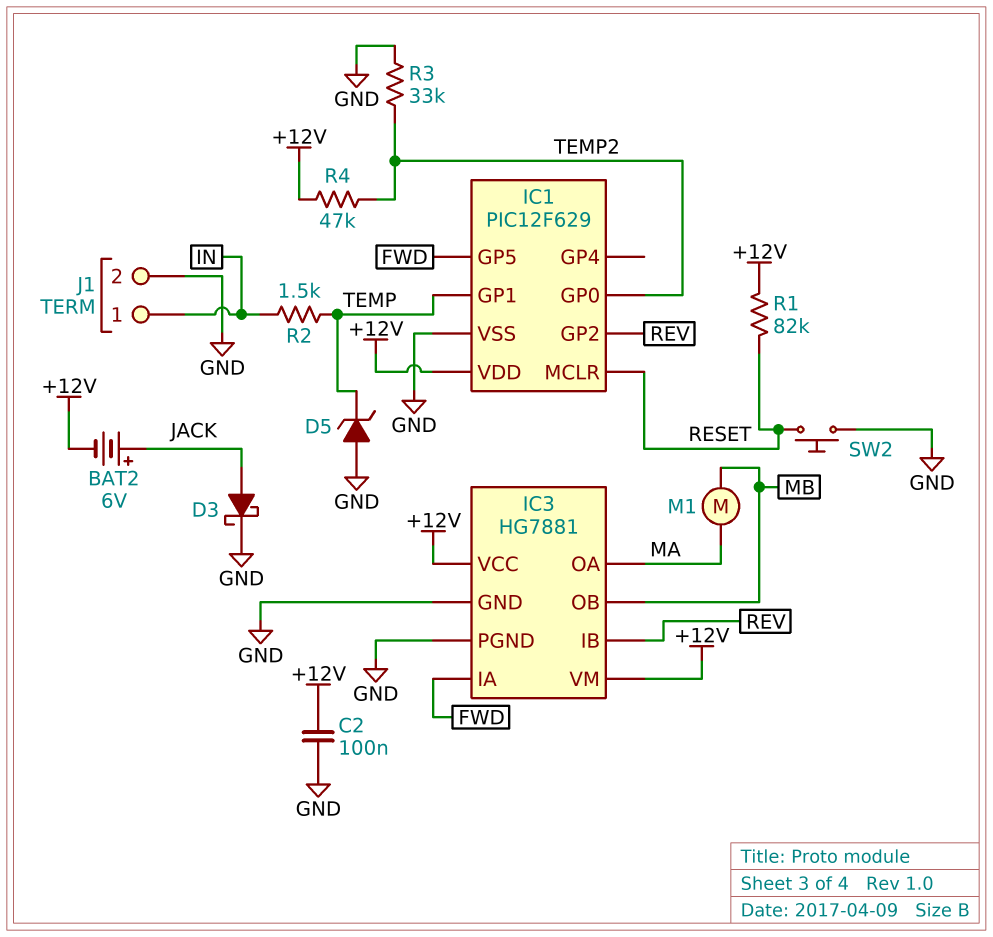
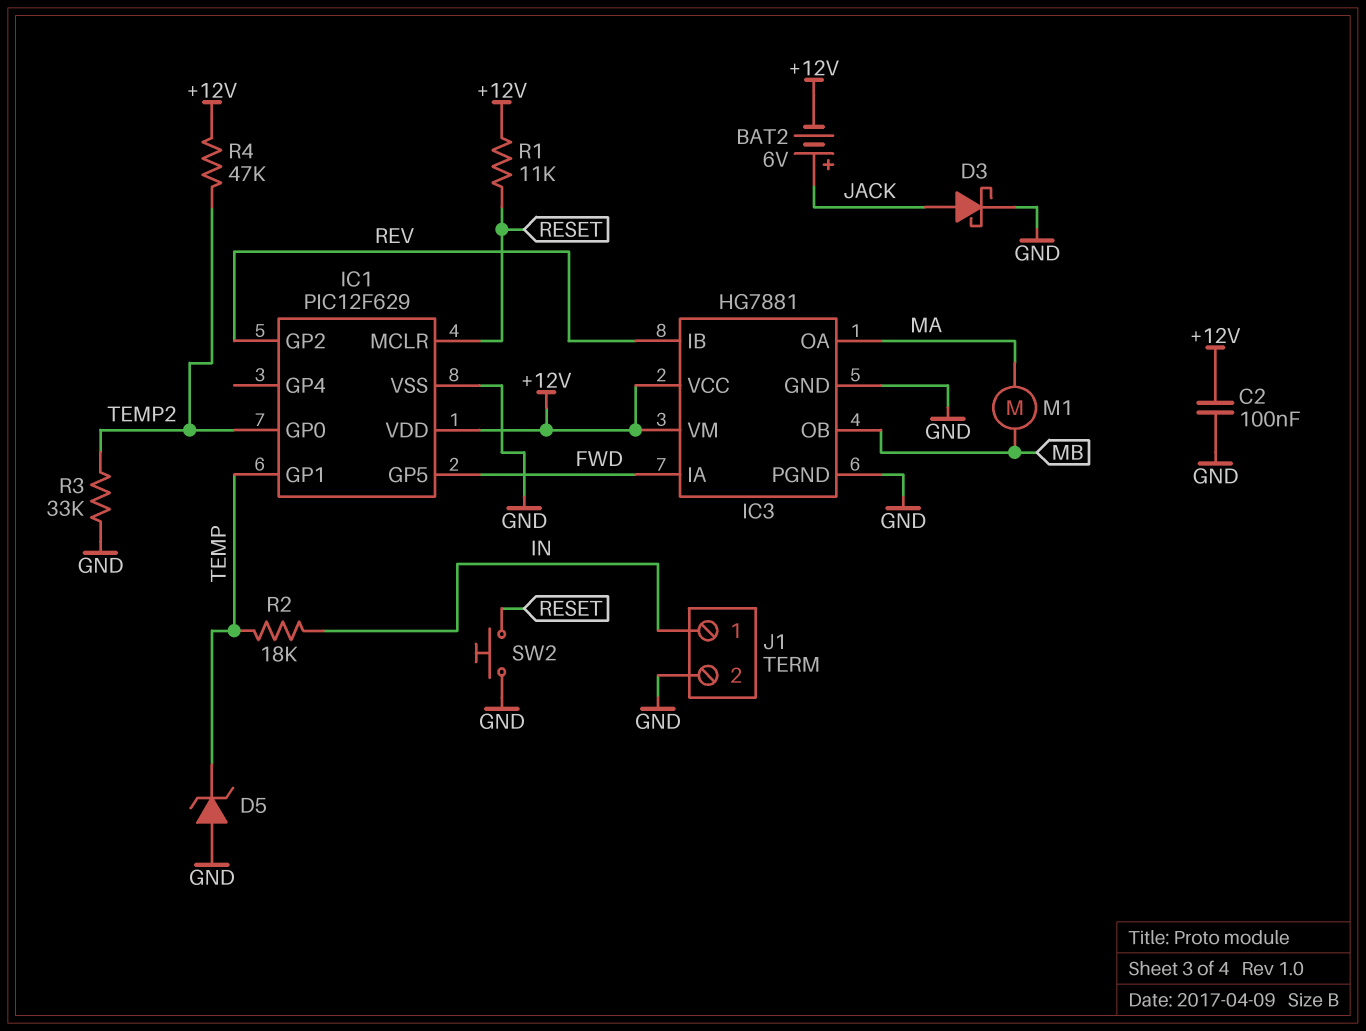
R1: 82k (+12V, RESET) -> 11k (+12V, RESET)
R2: 1.5k (IN, TEMP) -> 18k (IN, TEMP)

